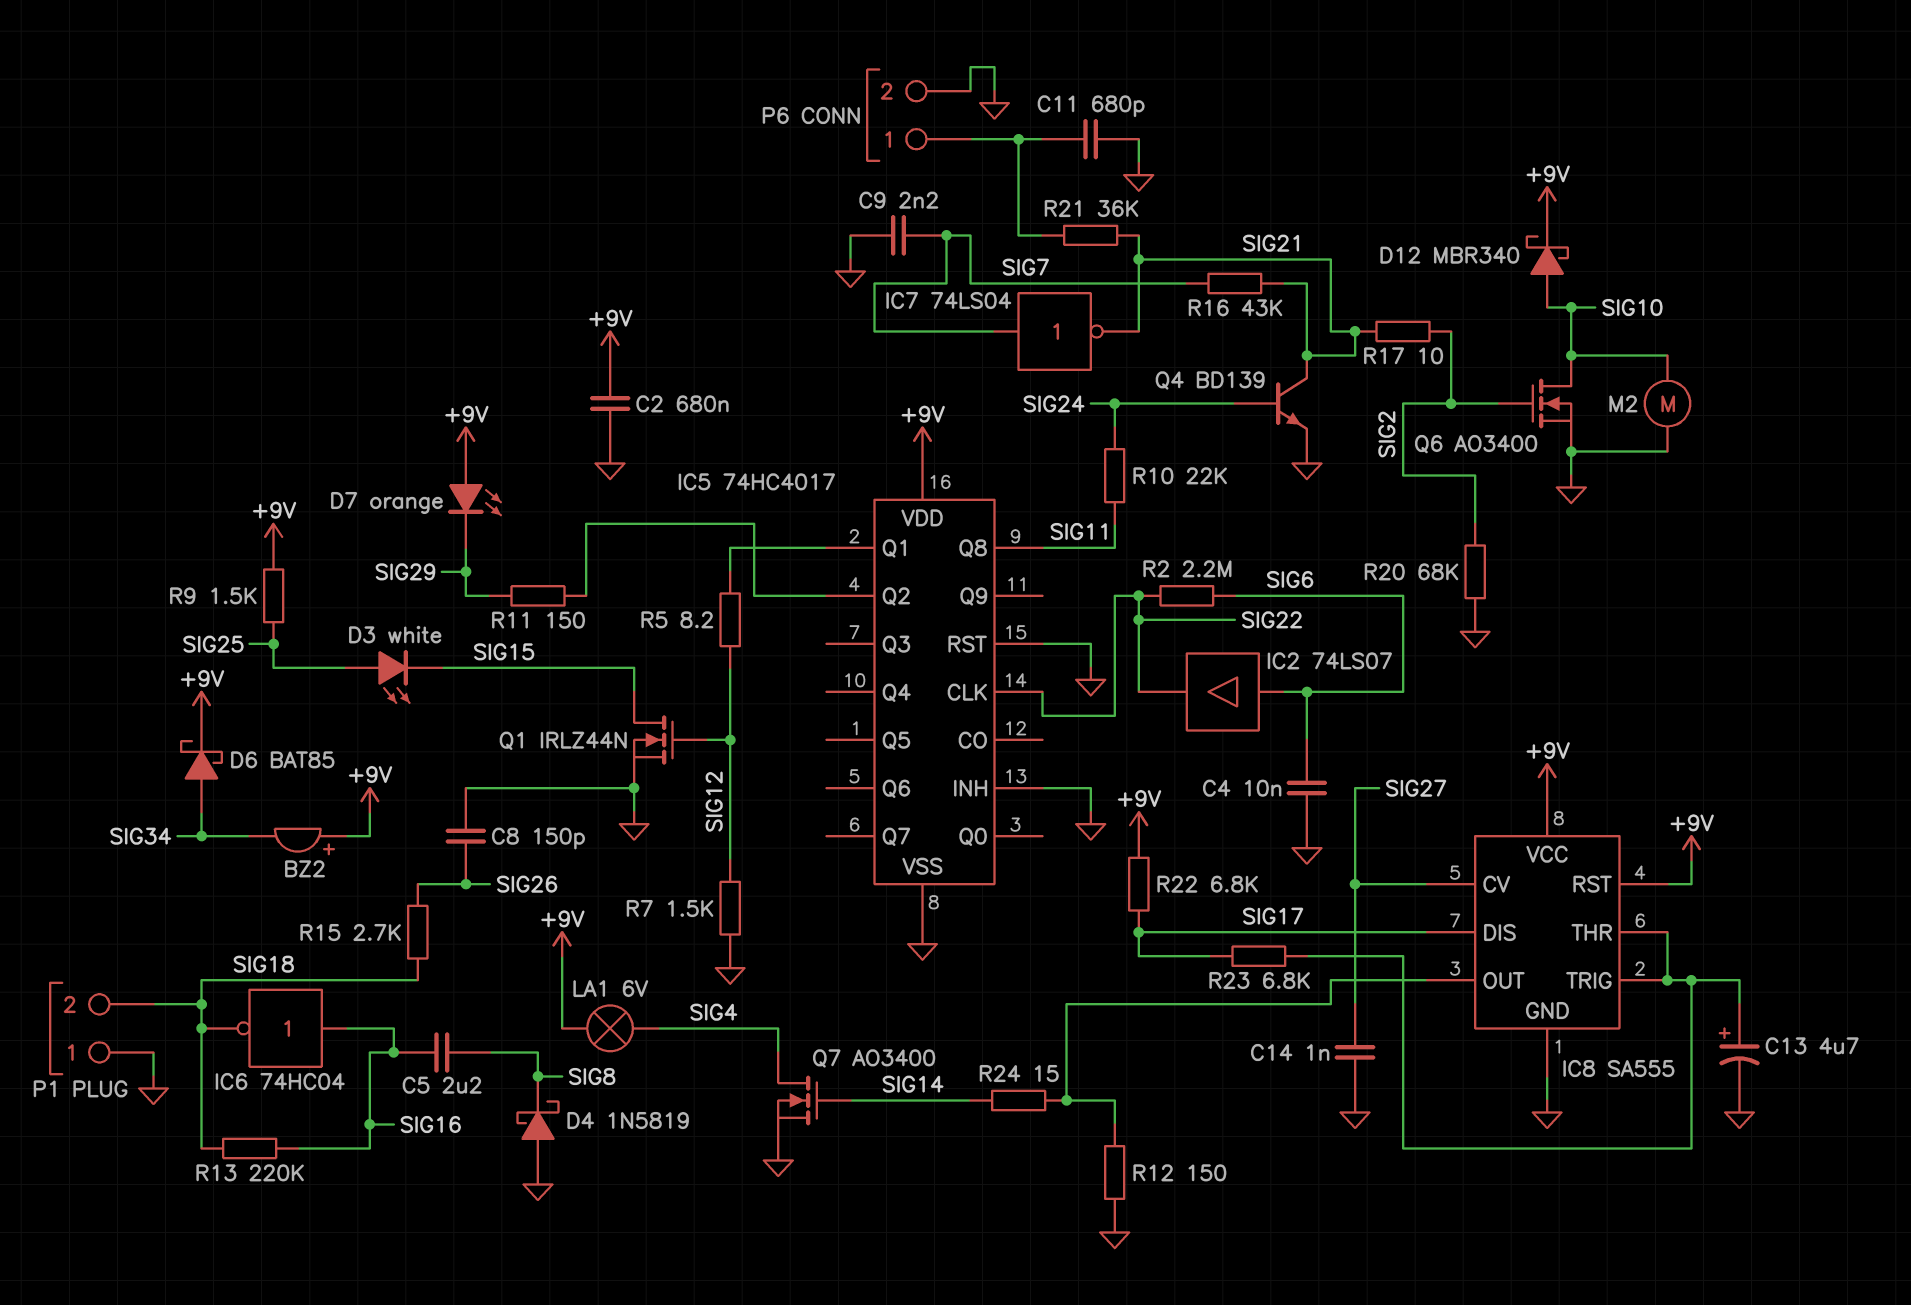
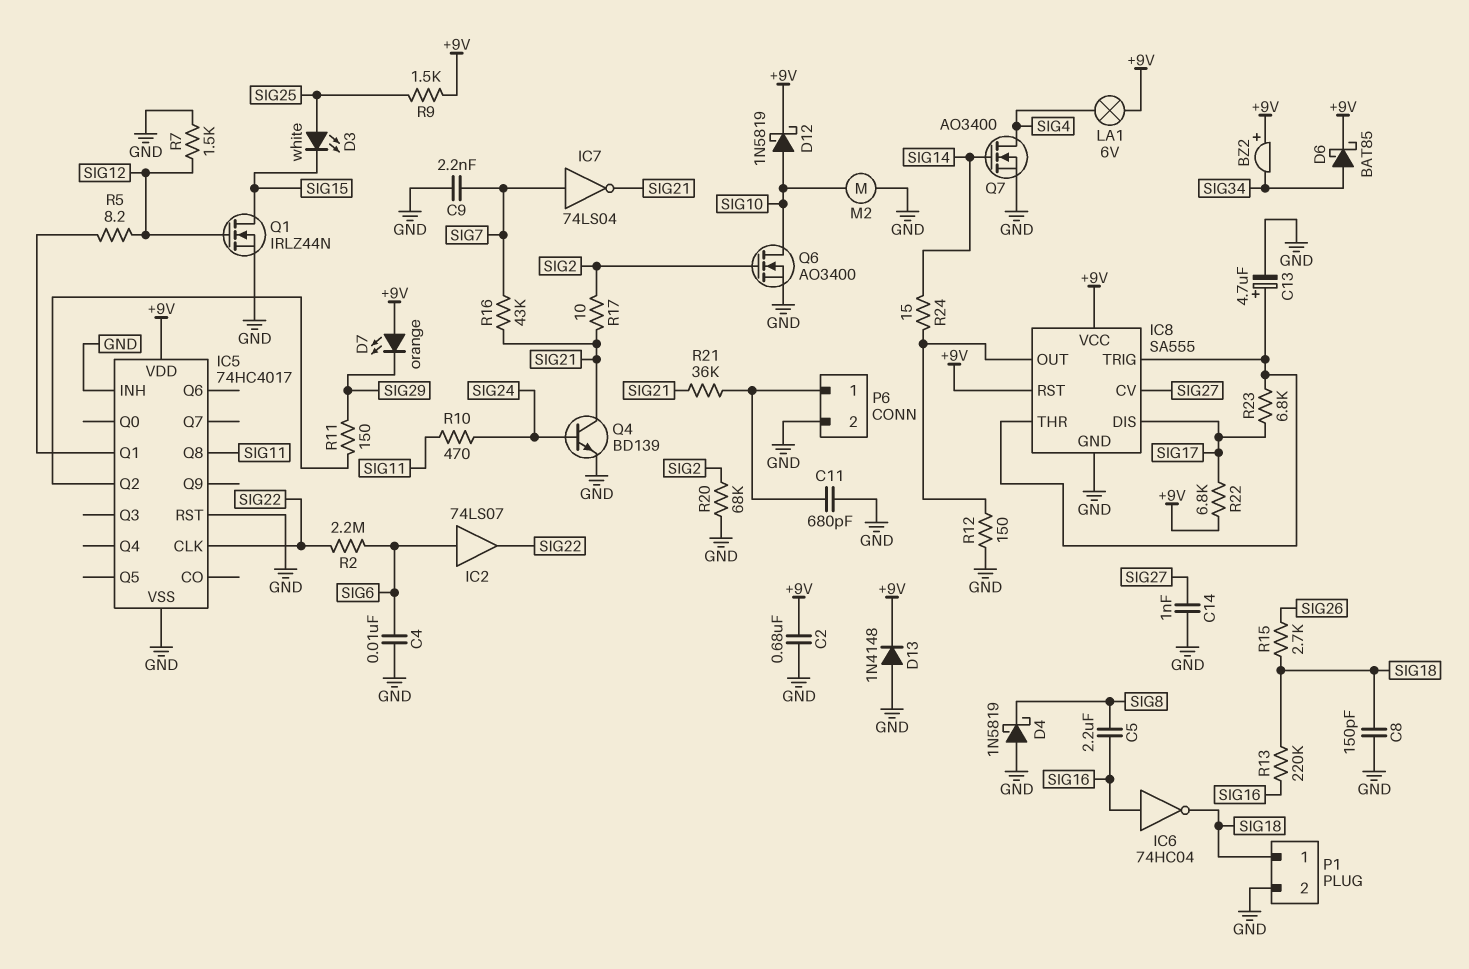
C8: 150pF (GND, SIG26) -> 150pF (GND, SIG18)
D12: schottky MBR340 (A SIG10, K +9V) -> schottky 1N5819 (A SIG10, K +9V)
D13: none -> diode 1N4148 (A GND, K +9V)
P1 pin 1: GND -> SIG18
P1 pin 2: SIG18 -> GND
R10: 22k (SIG11, SIG24) -> 470 (SIG11, SIG24)

